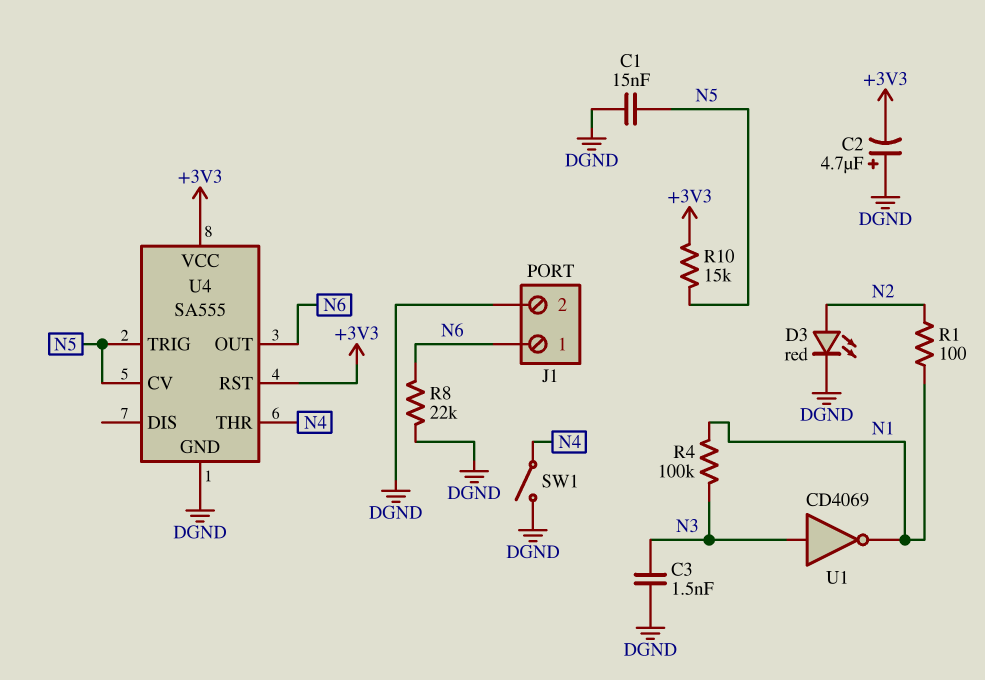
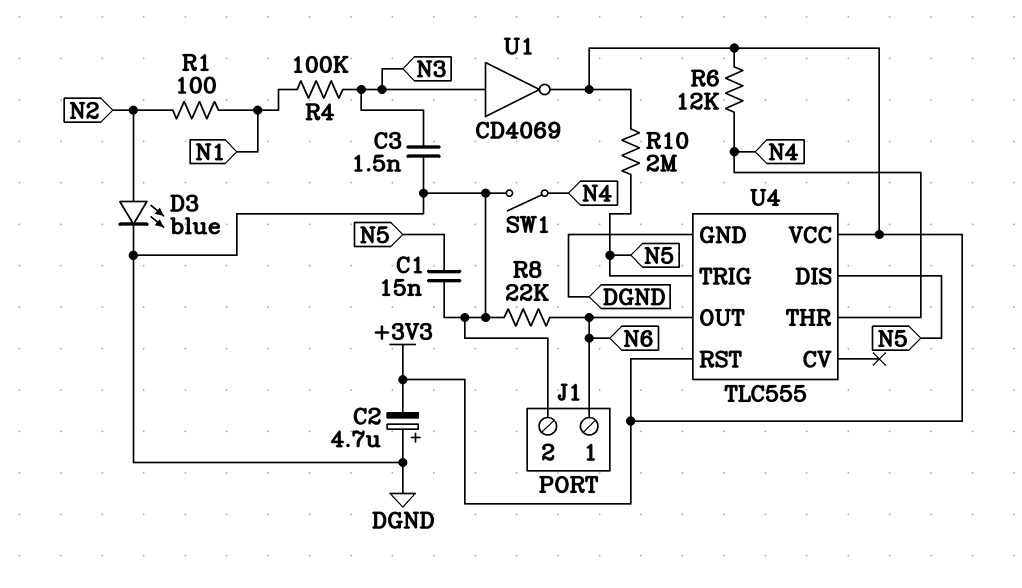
D3: LED red (A N2, K DGND) -> LED blue (A N2, K DGND)
R6: none -> 12k (+3V3, N4)
R10: 15k (+3V3, N5) -> 2M (+3V3, N5)
U1: NOT CD4069 (in N3, out N1) -> NOT CD4069 (in N3, out +3V3)
U4: SA555 -> TLC555
U4 pin CV: N5 -> none
U4 pin DIS: none -> N5

